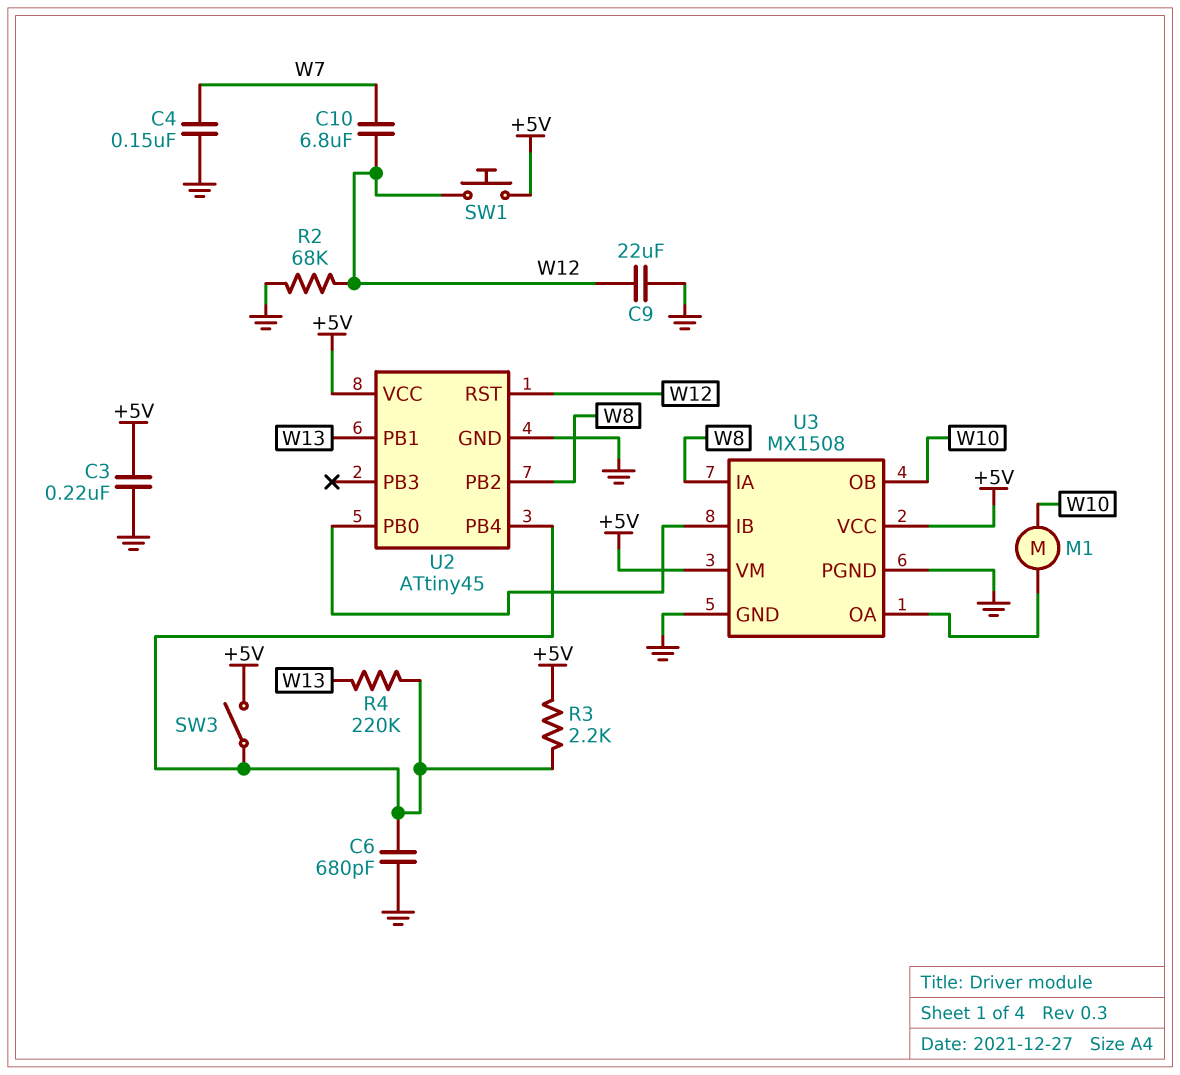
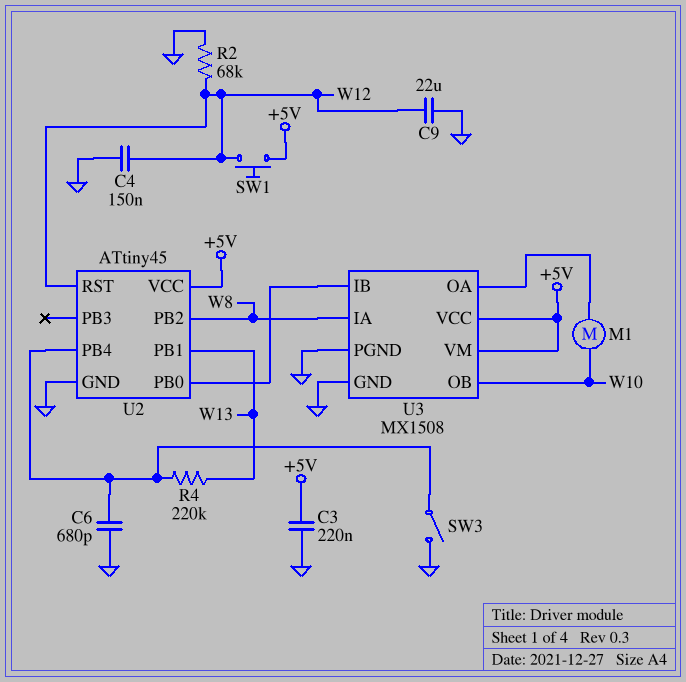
C4: 150nF (GND, W7) -> 150nF (GND, W12)
C10: 6.8uF (W7, W12) -> none
R3: 2.2k (+5V, U2/PB4) -> none
SW3: switch (+5V, U2/PB4) -> switch (GND, U2/PB4)

